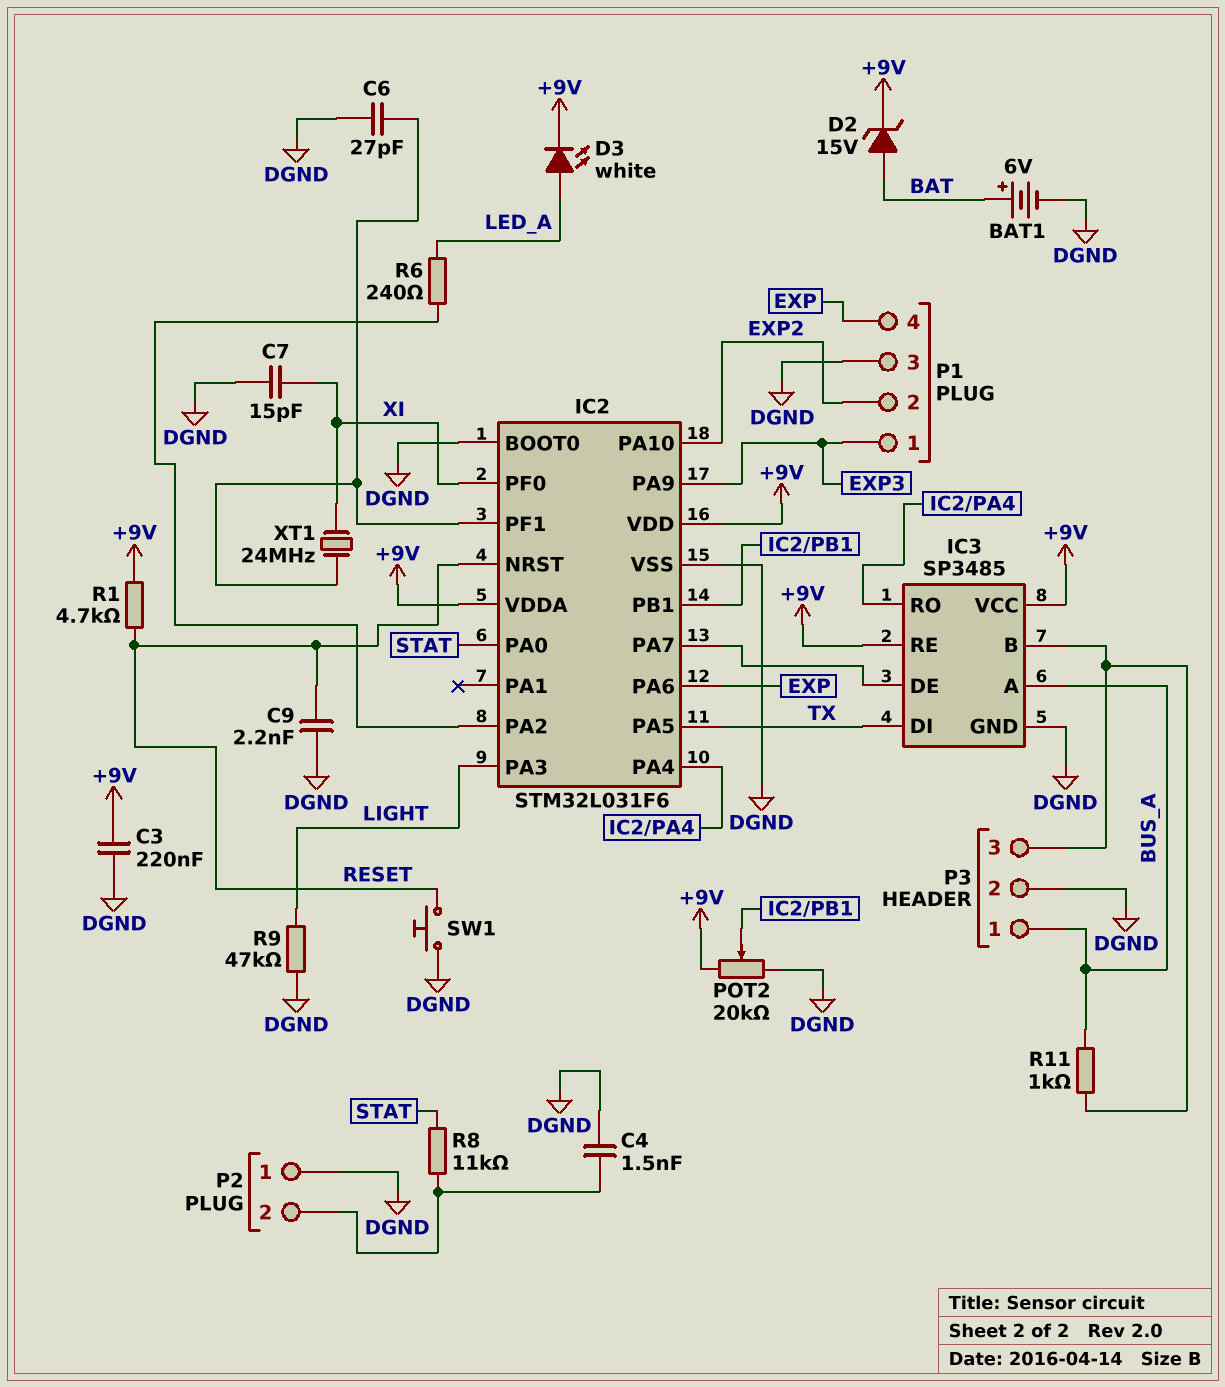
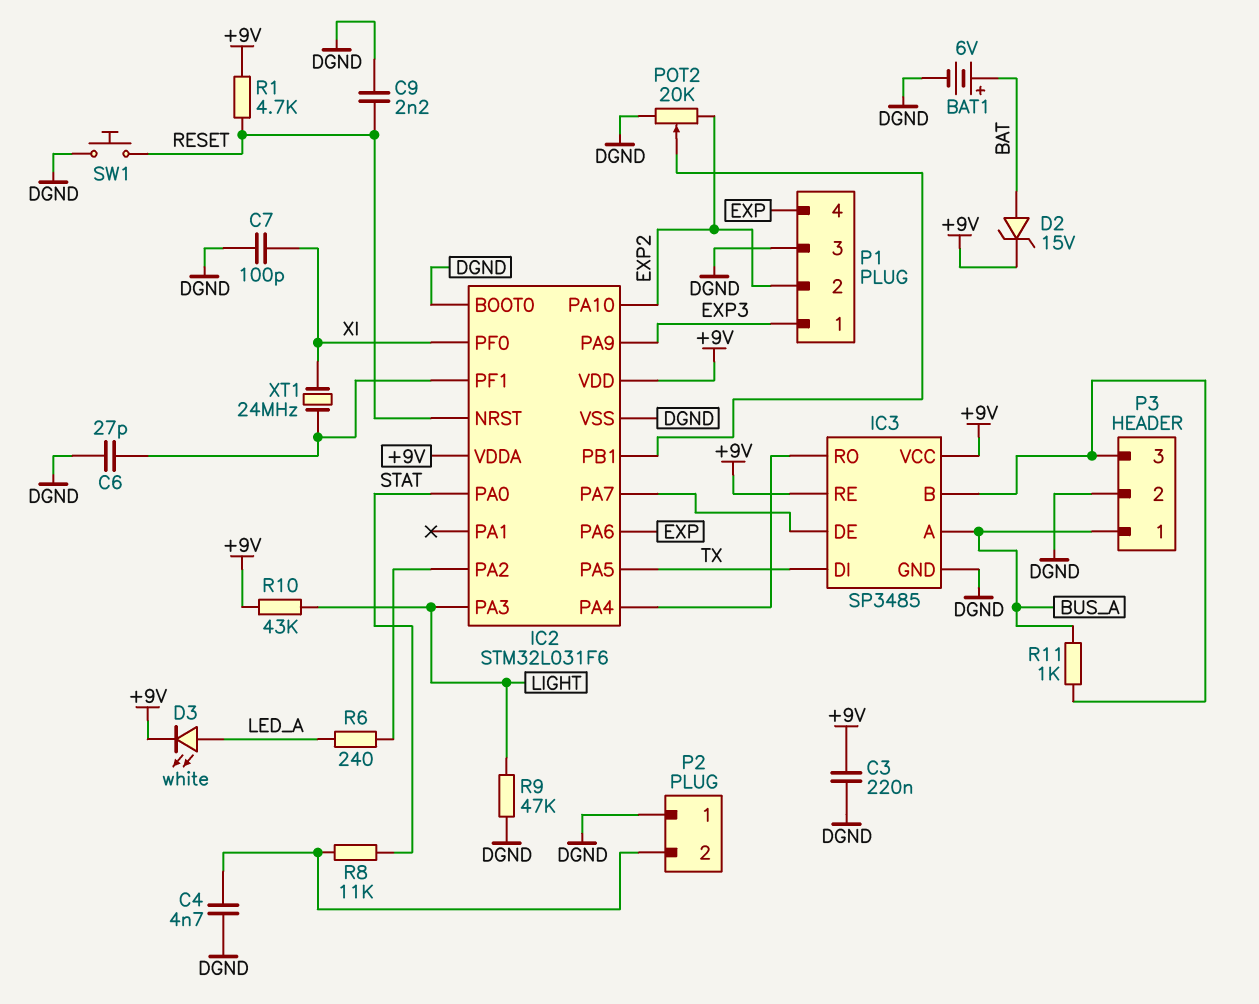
C4: 1.5nF (DGND, P2/2) -> 4.7nF (DGND, P2/2)
C7: 15pF (DGND, XI) -> 100pF (DGND, XI)
POT2: 20k (+9V, DGND, wiper IC2/PB1) -> 20k (DGND, EXP2, wiper IC2/PB1)
R10: none -> 43k (+9V, LIGHT)

